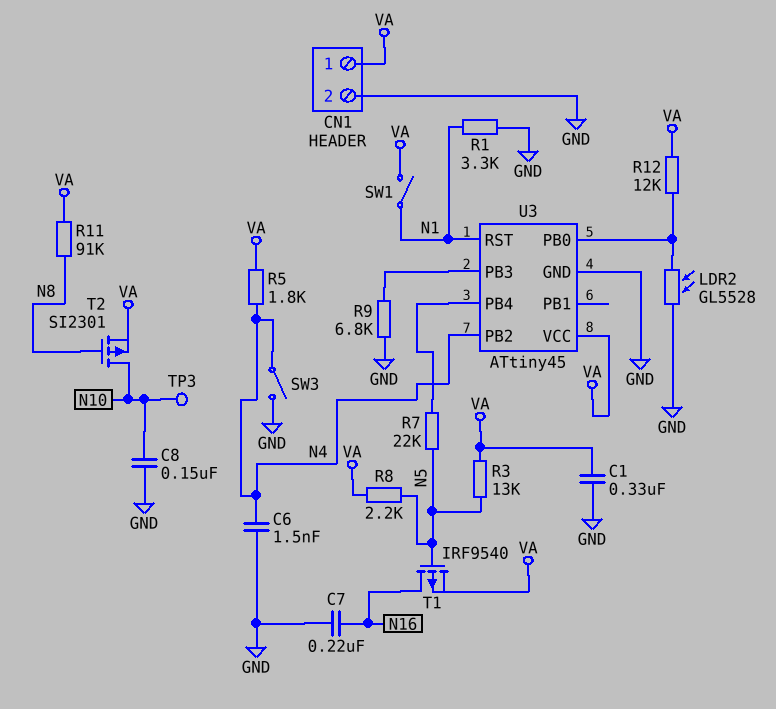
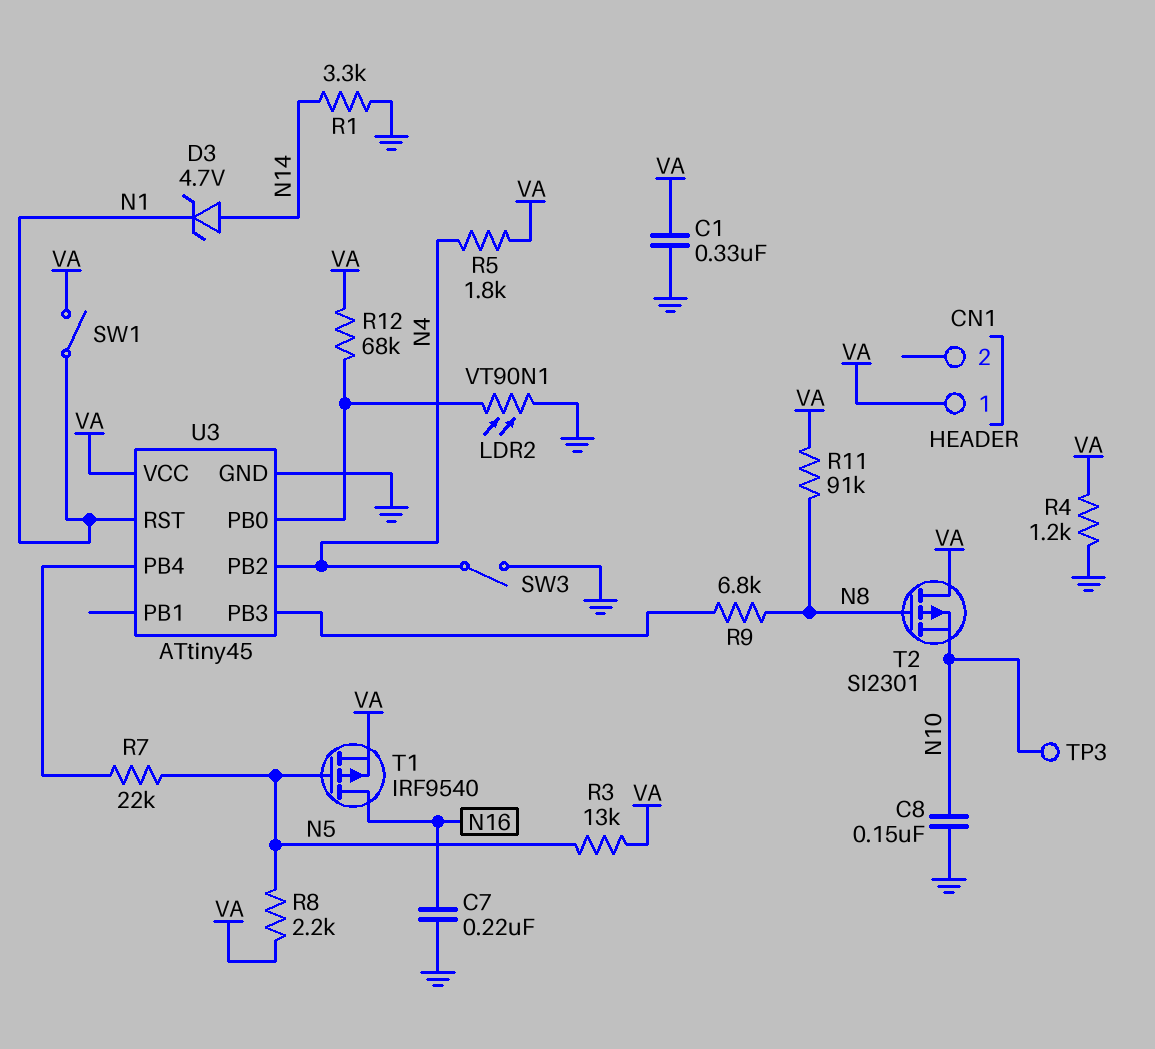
C6: 1.5nF (GND, N4) -> none
CN1 pin 2: GND -> none
D3: none -> zener 4.7V (A N14, K N1)
LDR2: GL5528 (GND, U3/PB0) -> VT90N1 (GND, U3/PB0)
R1: 3.3k (GND, N1) -> 3.3k (GND, N14)
R4: none -> 1.2k (GND, VA)
R9: 6.8k (GND, U3/PB3) -> 6.8k (N8, U3/PB3)
R12: 12k (U3/PB0, VA) -> 68k (U3/PB0, VA)
T2: PMOS SI2301 (G N8, D N10, S VA) -> PMOS SI2301 (G N8, D VA, S N10)

